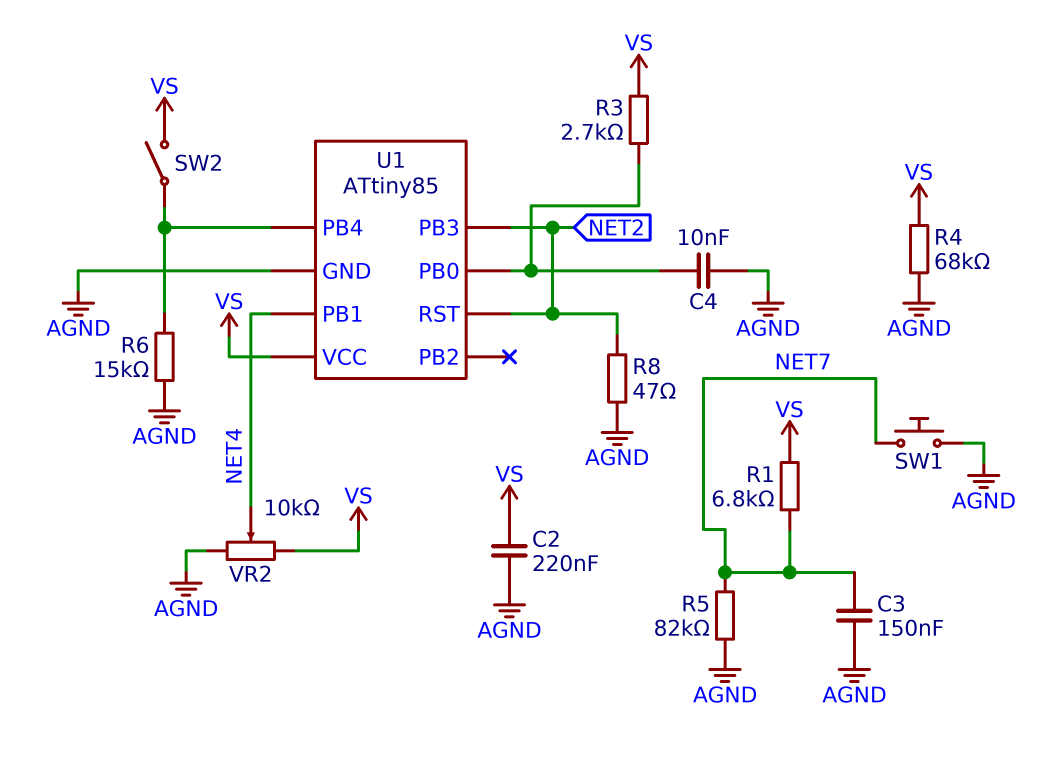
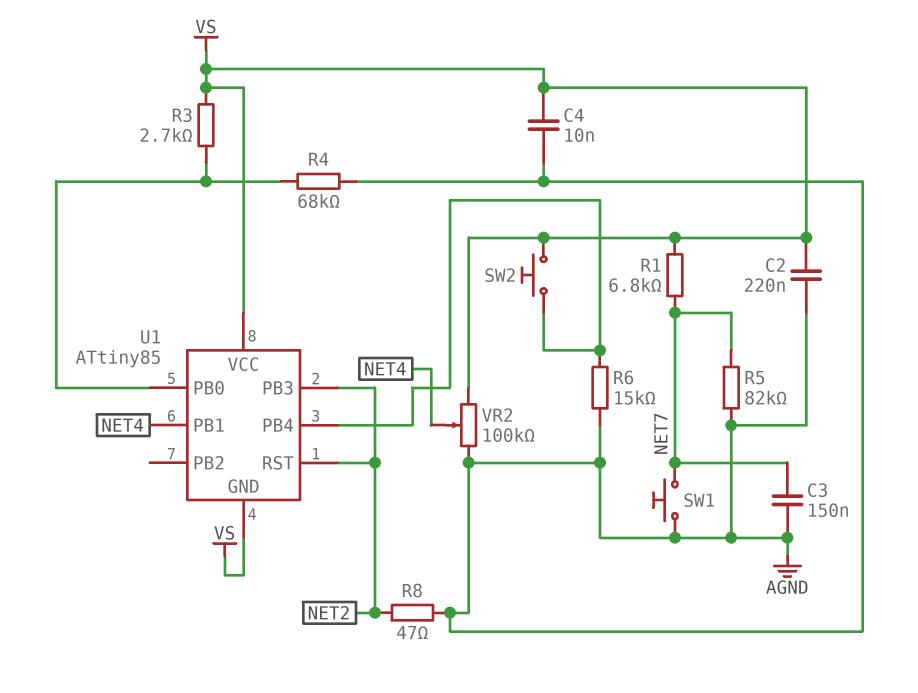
C4: 10nF (AGND, U1/PB0) -> 10nF (AGND, VS)
R4: 68k (AGND, VS) -> 68k (AGND, U1/PB0)
SW2: switch (U1/PB4, VS) -> button (U1/PB4, VS)
U1 pin GND: AGND -> VS
VR2: 10k (AGND, VS, wiper NET4) -> 100k (AGND, VS, wiper NET4)

